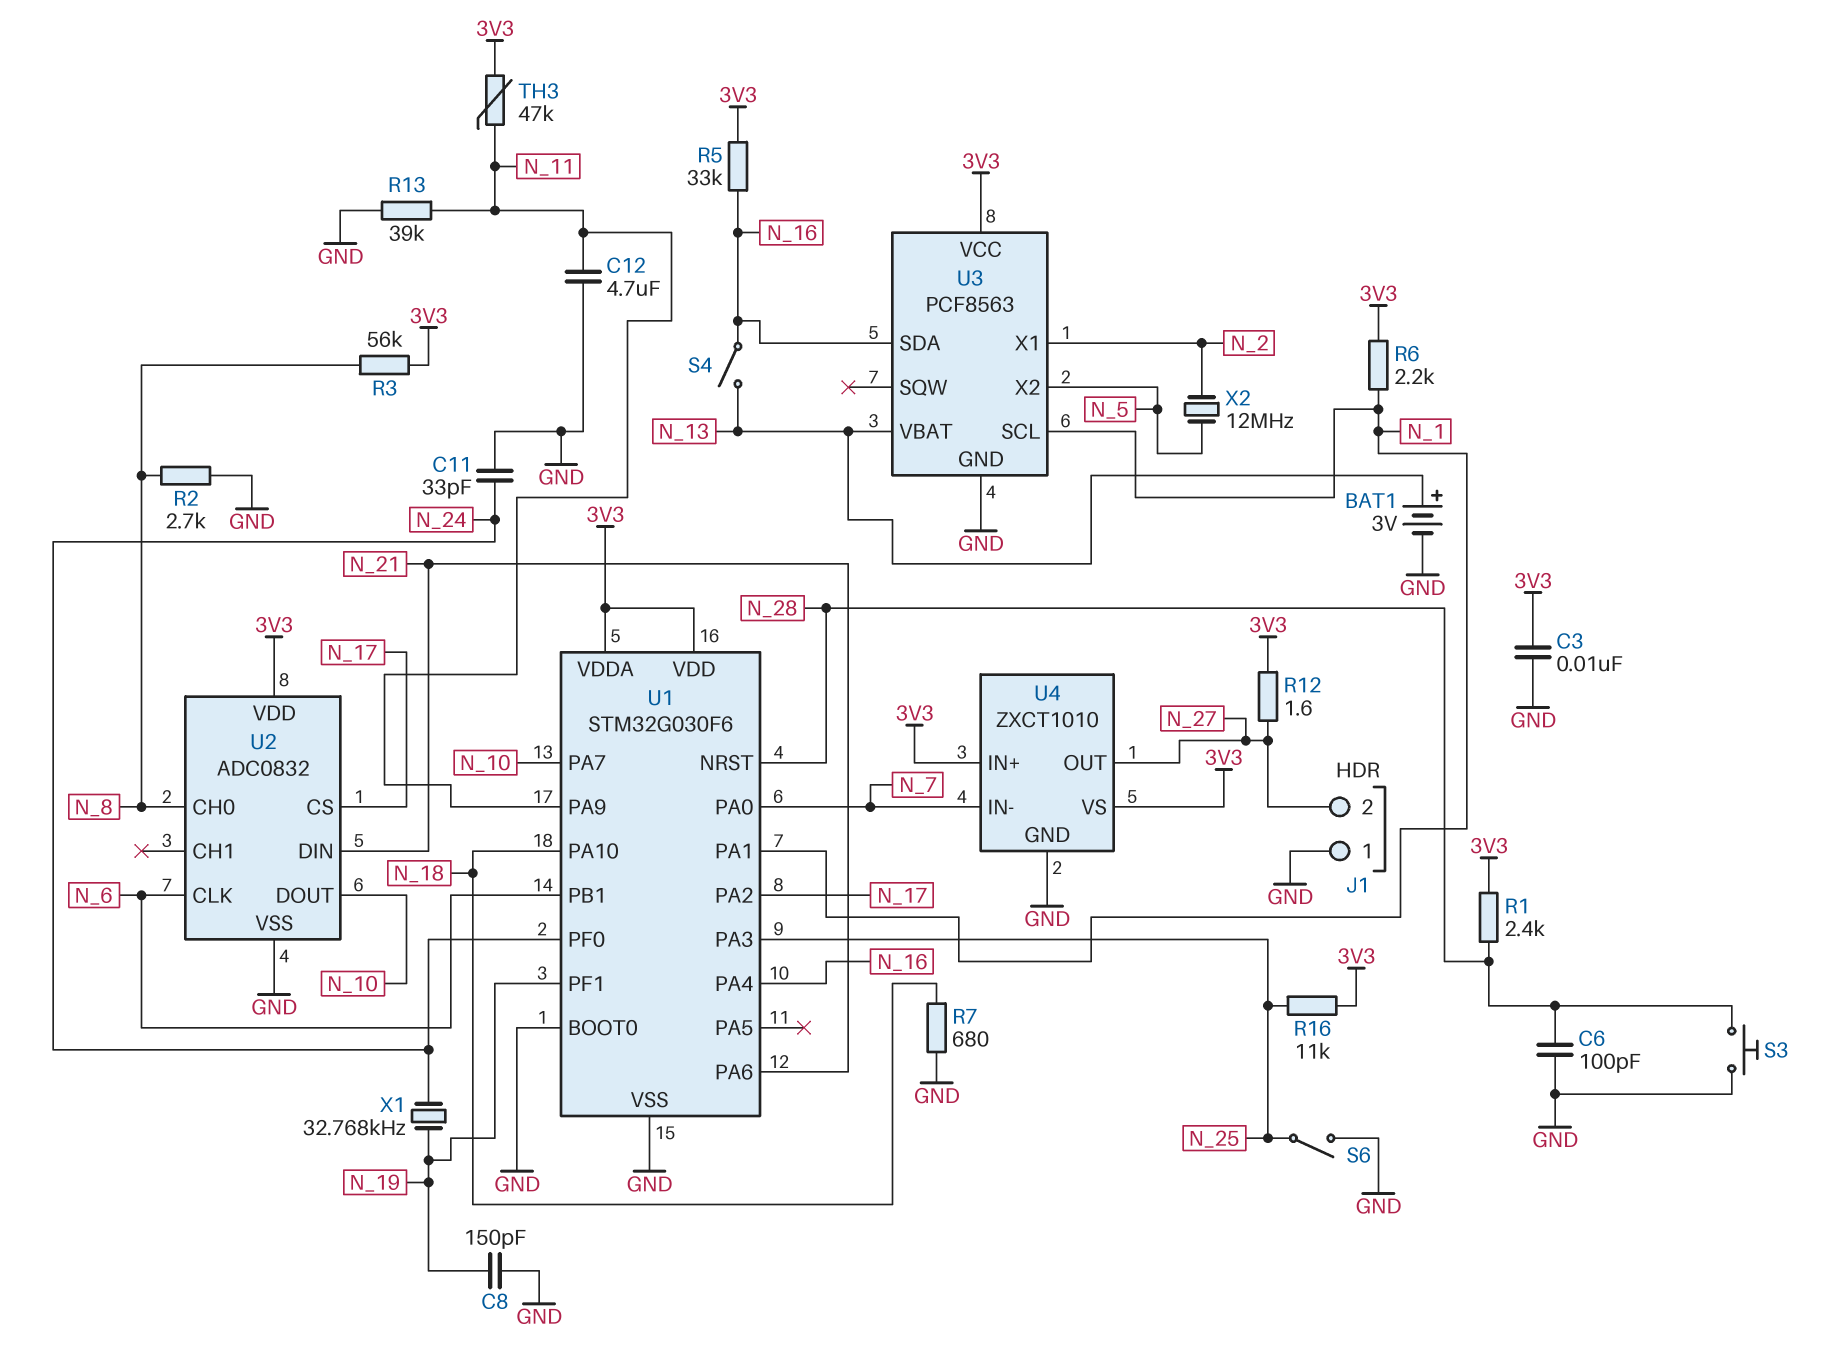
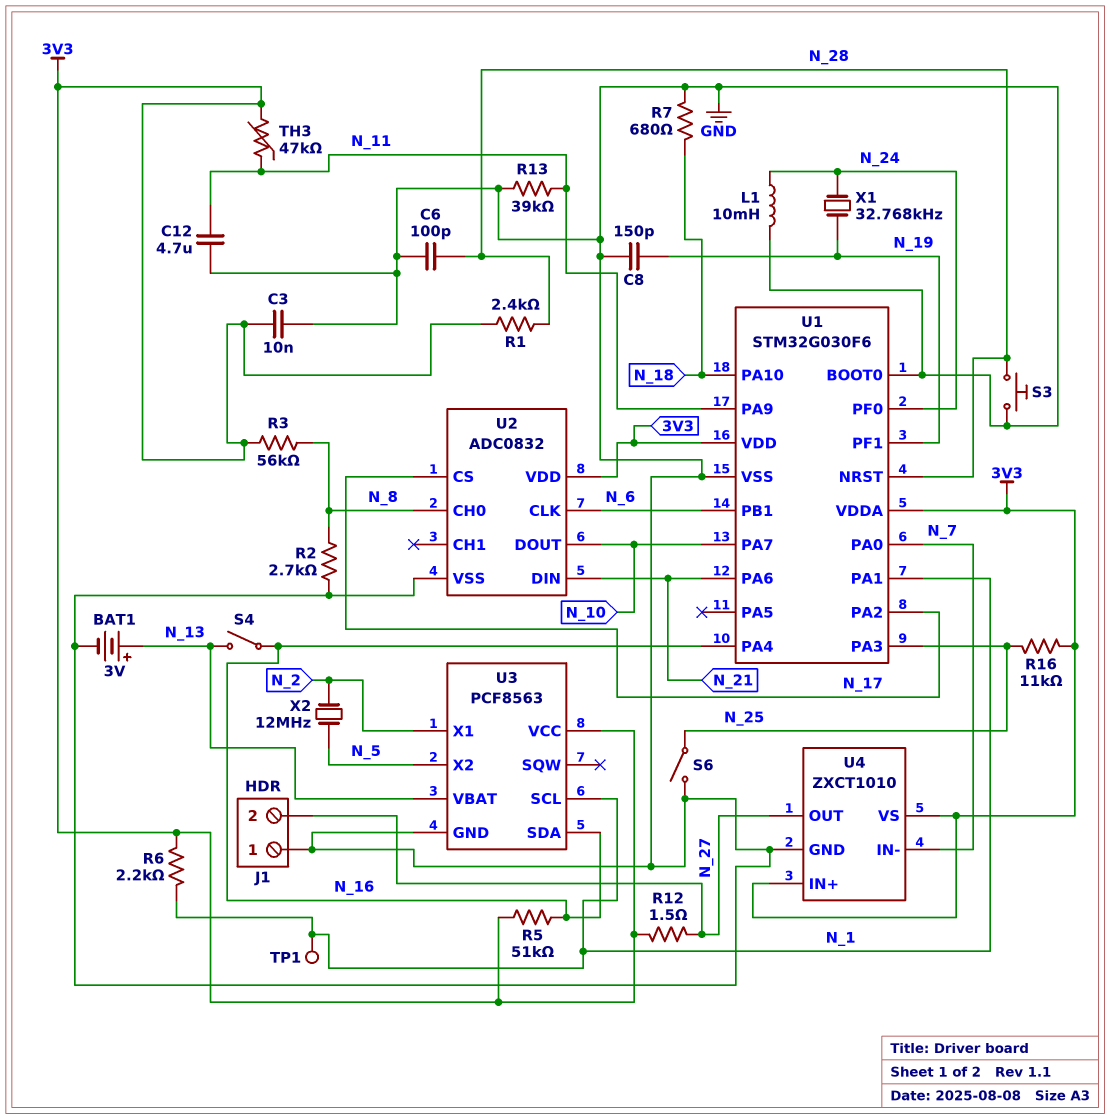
C11: 33pF (GND, N_24) -> none
L1: none -> 10mH (GND, N_24)
R5: 33k (3V3, N_16) -> 51k (3V3, N_16)
R12: 1.6 (3V3, N_27) -> 1.5 (3V3, N_27)
TP1: none -> test point (N_1)

